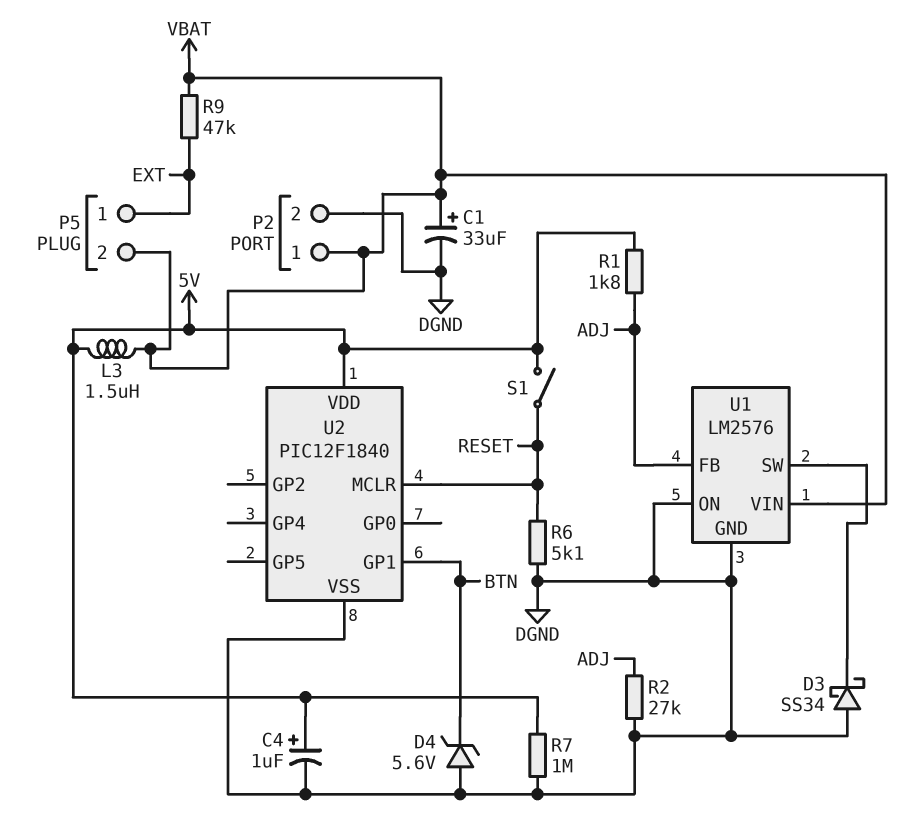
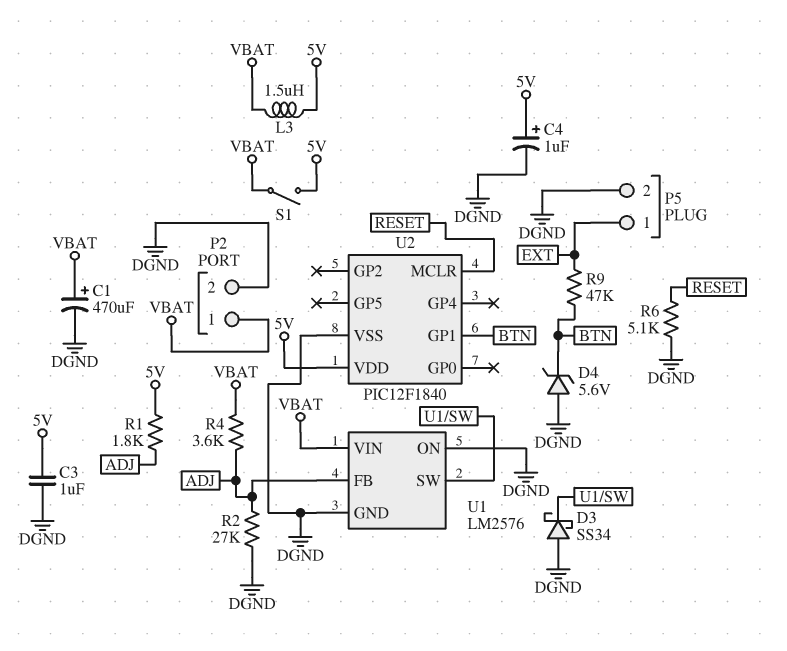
C1: 33uF (plus VBAT, minus DGND) -> 470uF (plus VBAT, minus DGND)
C3: none -> 1uF (5V, DGND)
P5 pin 2: VBAT -> DGND
R4: none -> 3.6k (ADJ, VBAT)
R7: 1M (5V, DGND) -> none
R9: 47k (EXT, VBAT) -> 47k (BTN, EXT)
S1: switch (5V, RESET) -> switch (5V, VBAT)

